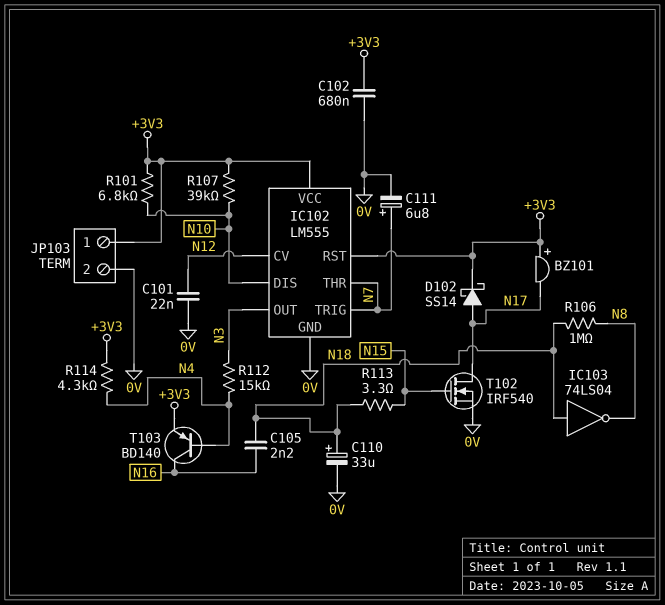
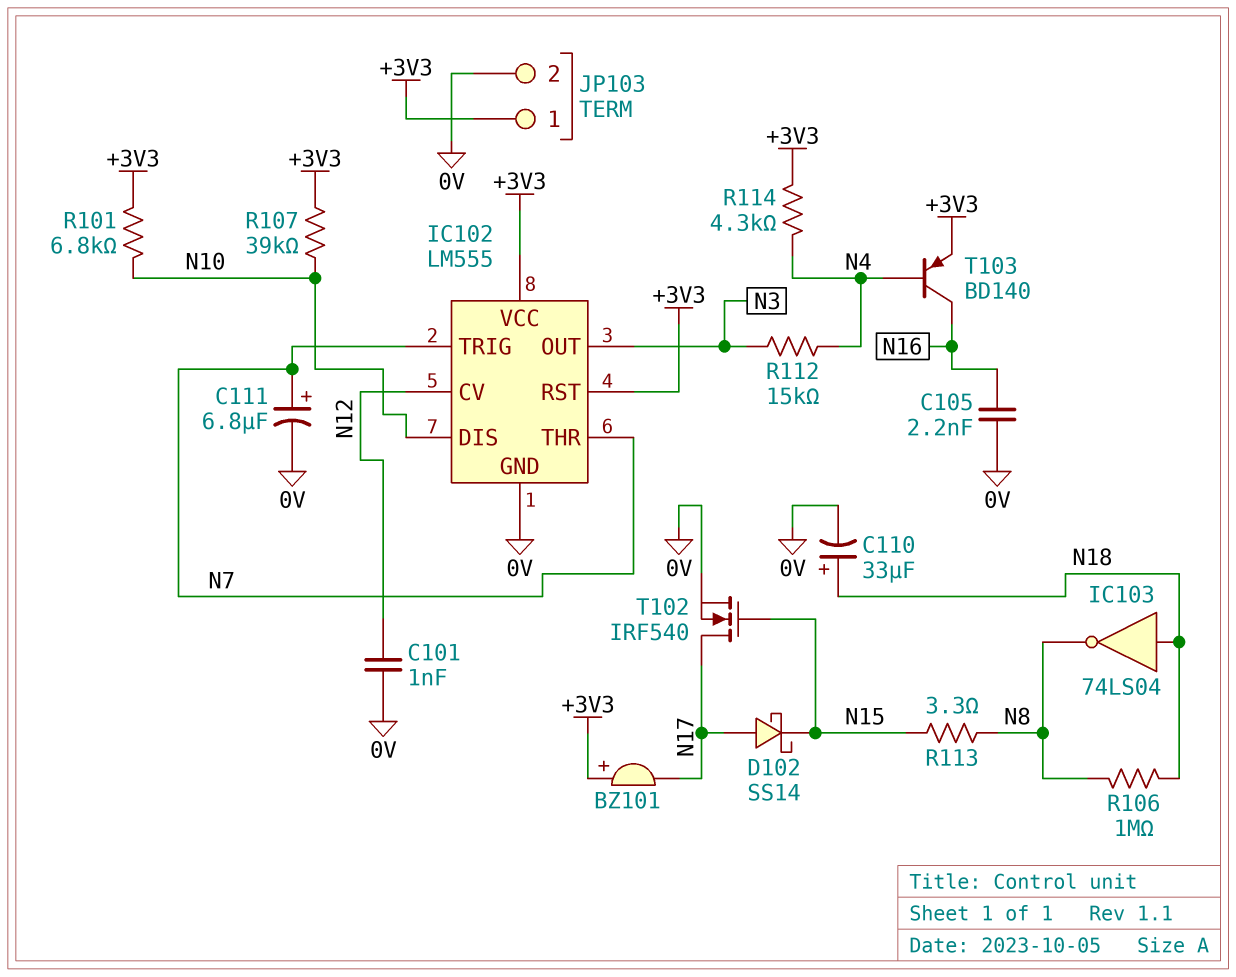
C101: 22nF (0V, N12) -> 1nF (0V, N12)
C102: 680nF (+3V3, 0V) -> none
C105: 2.2nF (N16, N18) -> 2.2nF (0V, N16)
D102: schottky SS14 (A N17, K +3V3) -> schottky SS14 (A N17, K N15)
R113: 3.3 (N15, N18) -> 3.3 (N8, N15)

